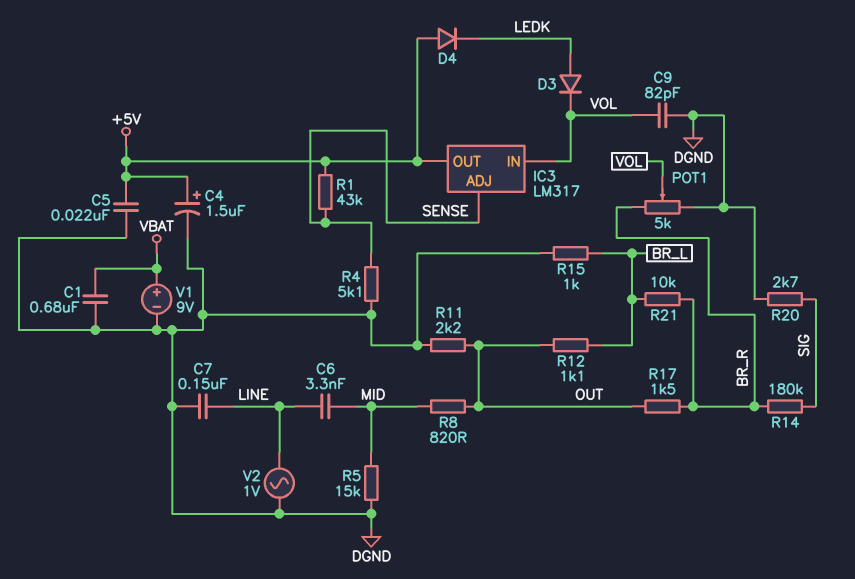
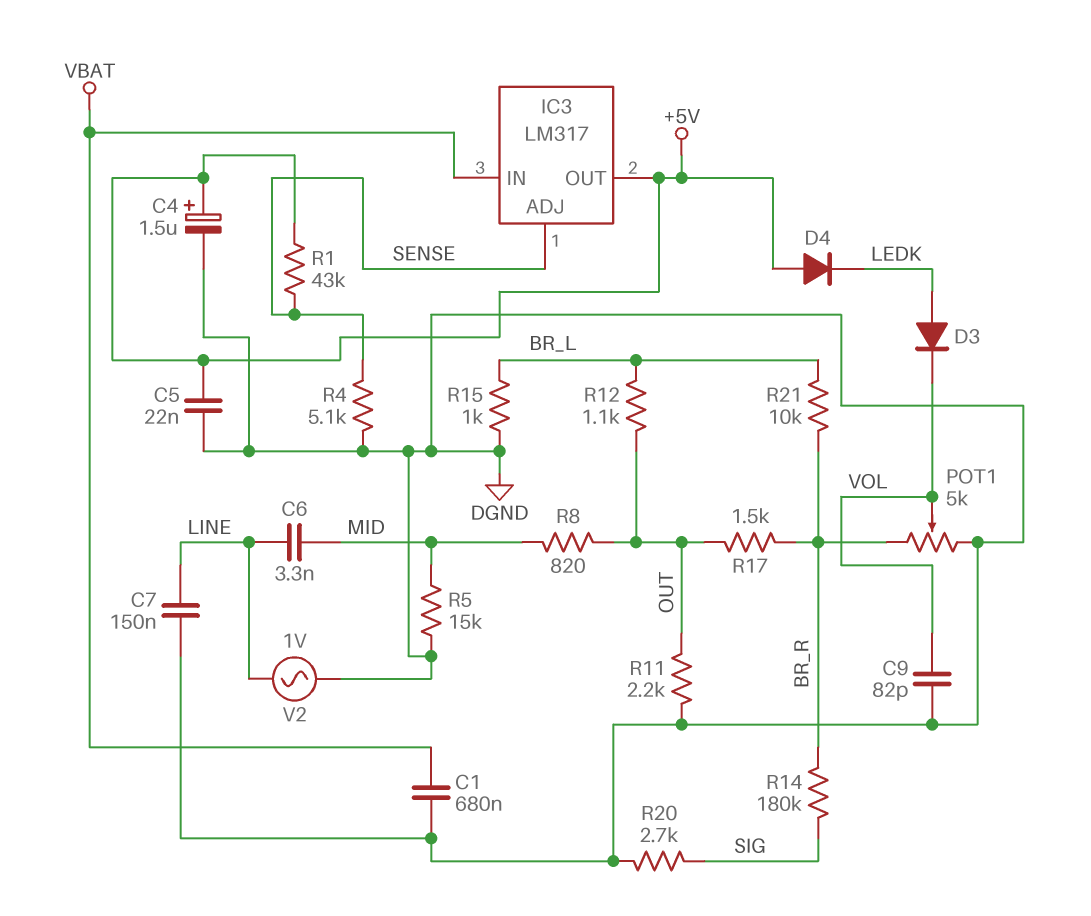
IC3 pin IN: VOL -> VBAT
V1: 9V (plus VBAT, minus DGND) -> none

